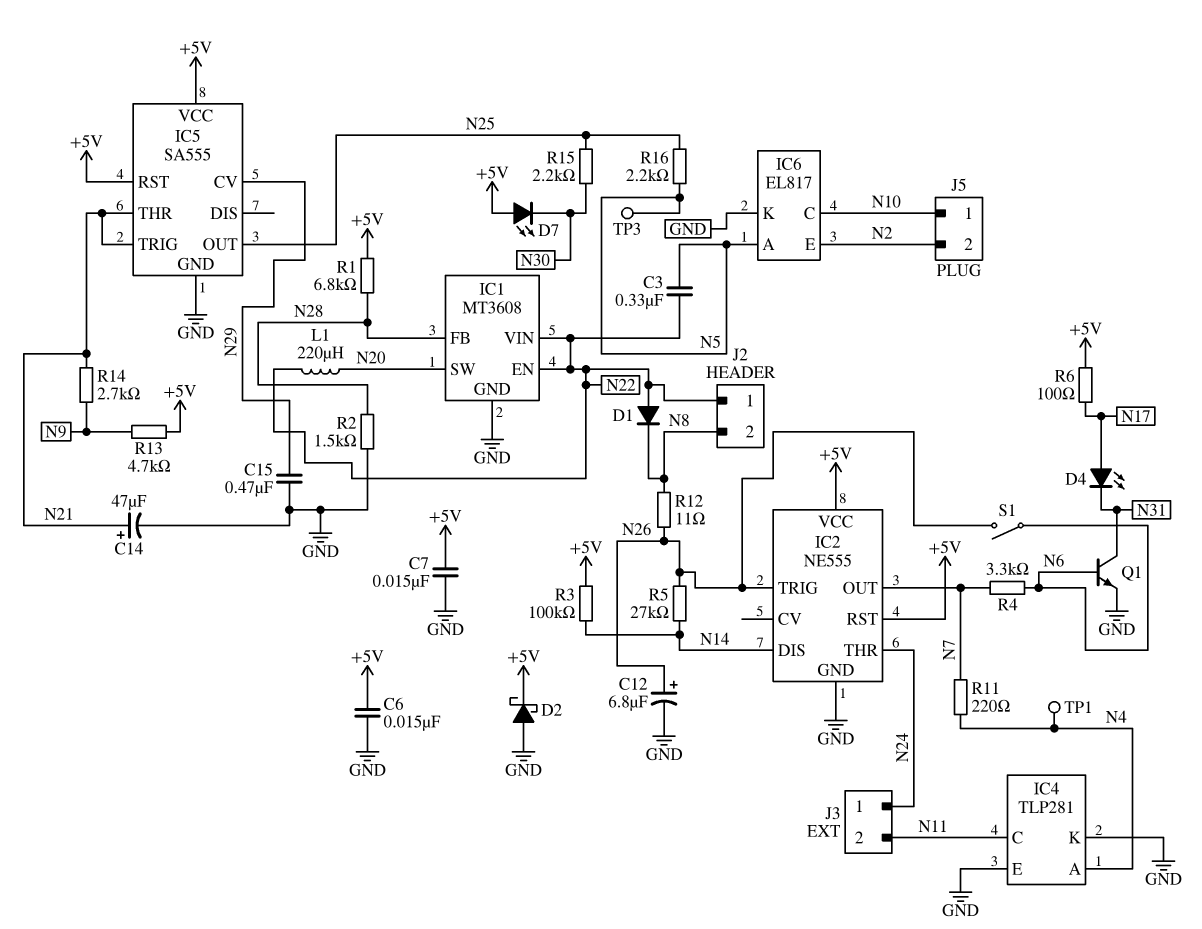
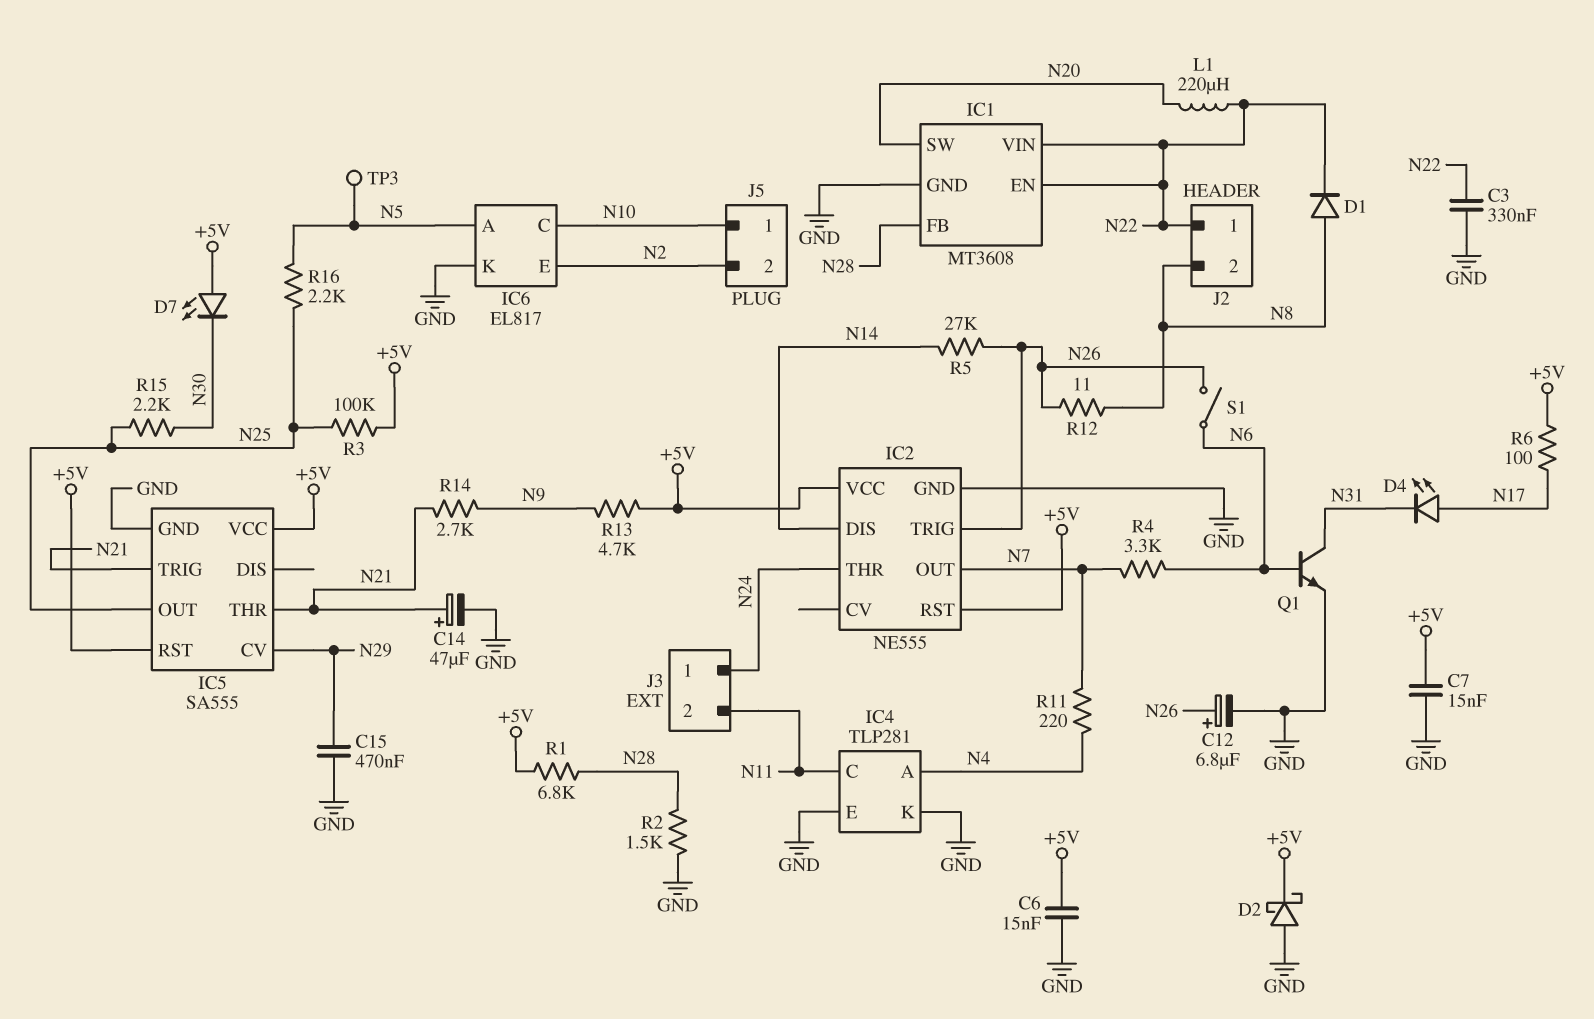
C3: 330nF (N5, N22) -> 330nF (GND, N22)
D1: diode (A N22, K N8) -> diode (A N8, K N22)
R3: 100k (+5V, N14) -> 100k (+5V, N25)
TP1: test point (N4) -> none

